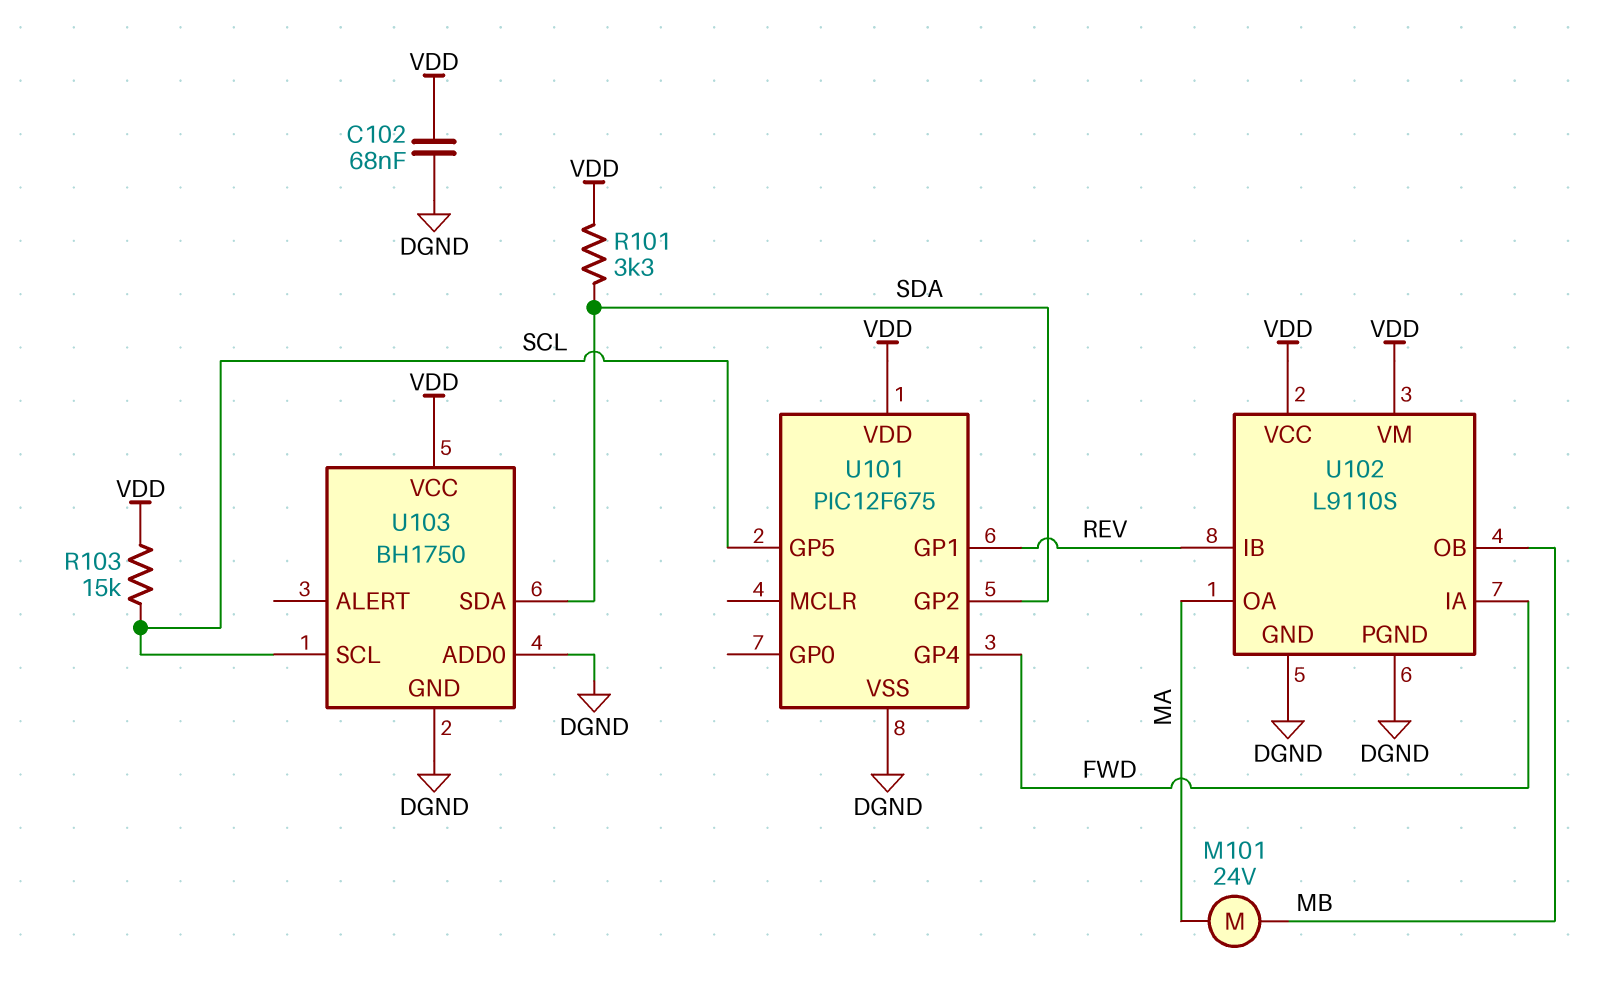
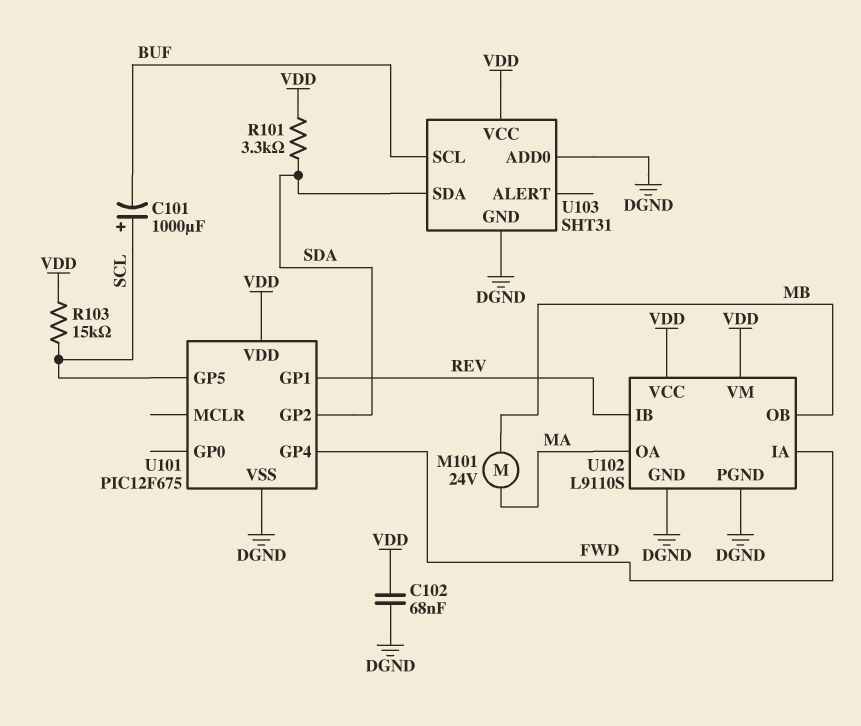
C101: none -> 1000uF (plus SCL, minus BUF)
U103: BH1750 -> SHT31
U103 pin SCL: SCL -> BUF

